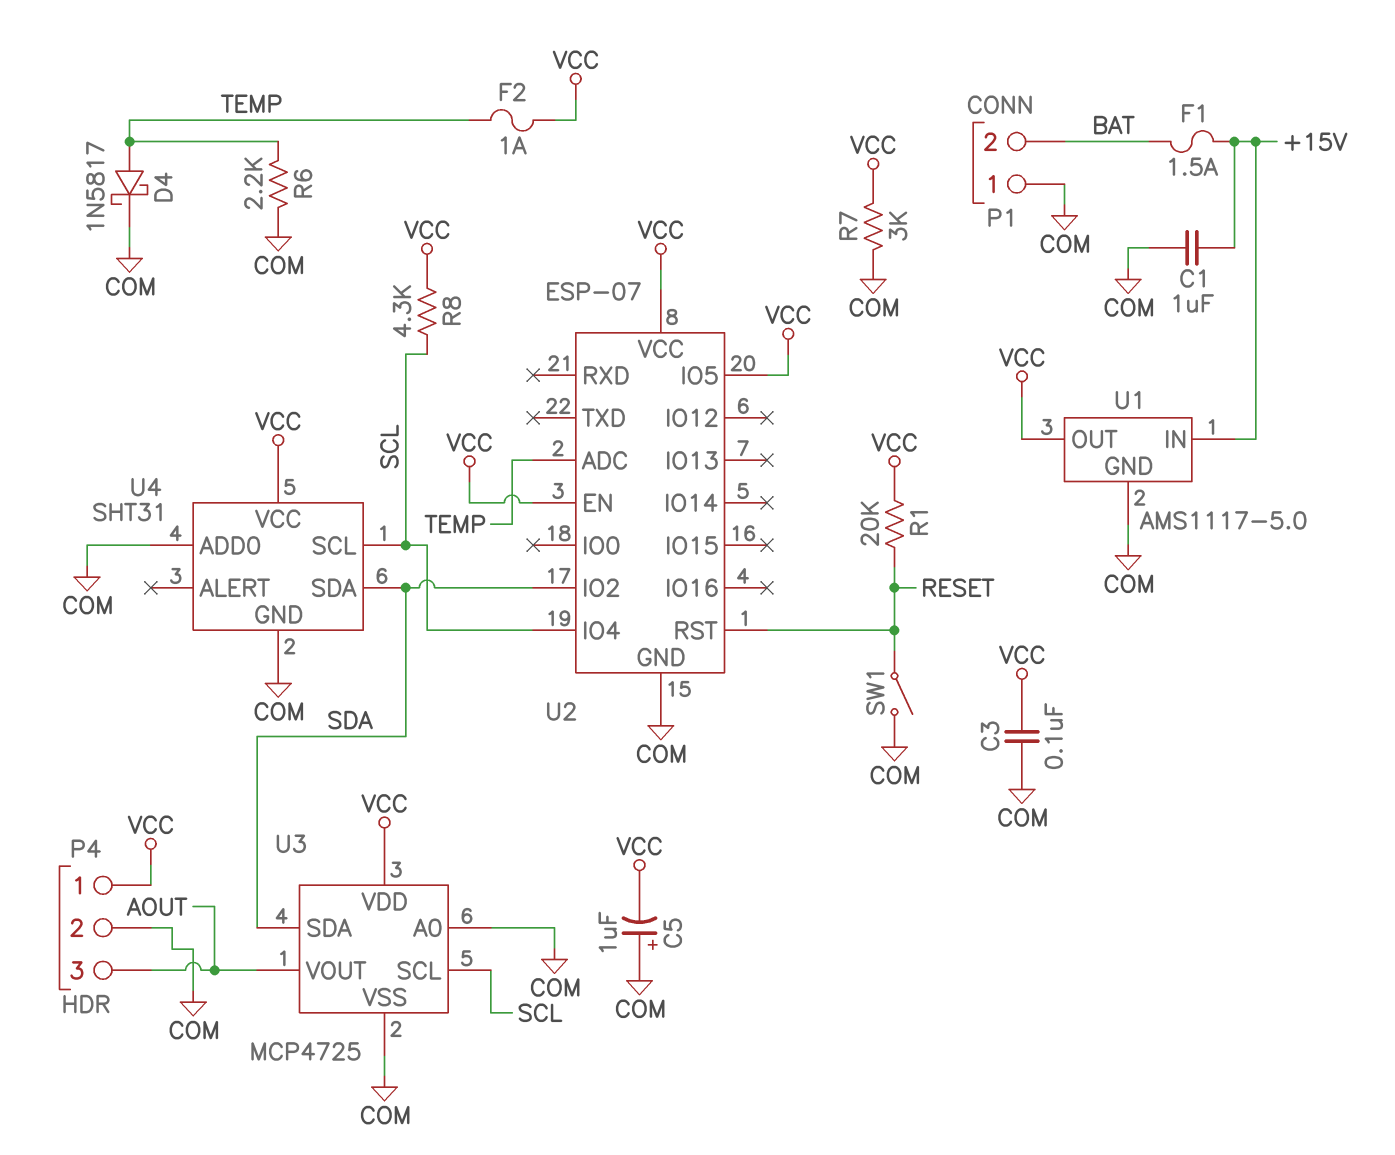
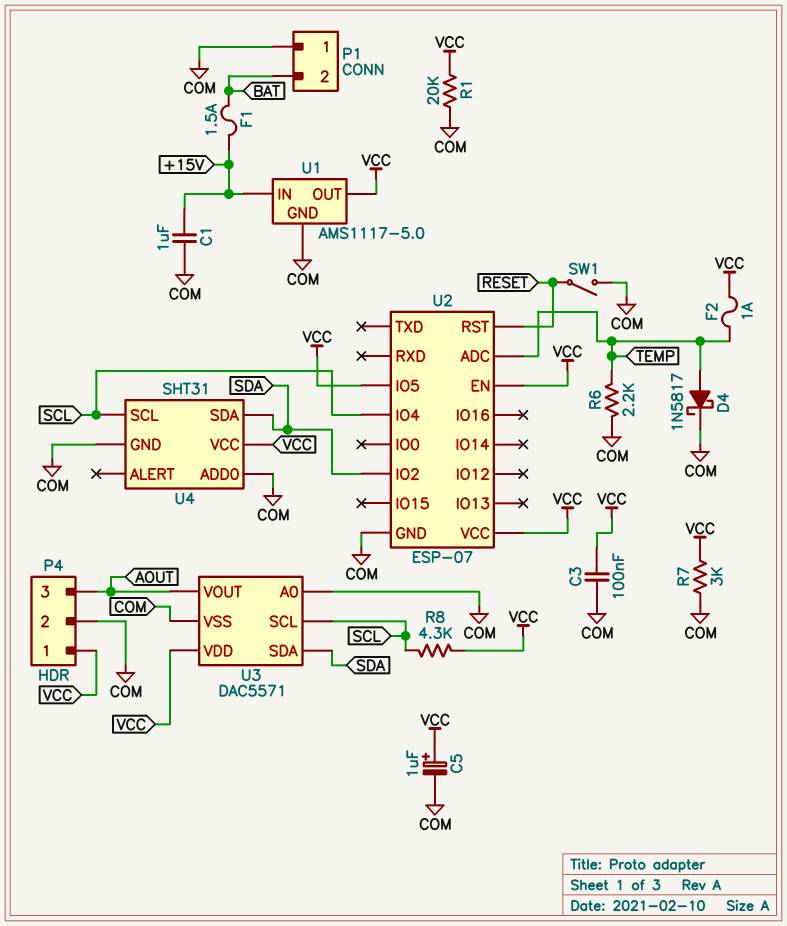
C5: 1uF (plus COM, minus VCC) -> 1uF (plus VCC, minus COM)
R1: 20k (RESET, VCC) -> 20k (COM, VCC)
U3: MCP4725 -> DAC5571

